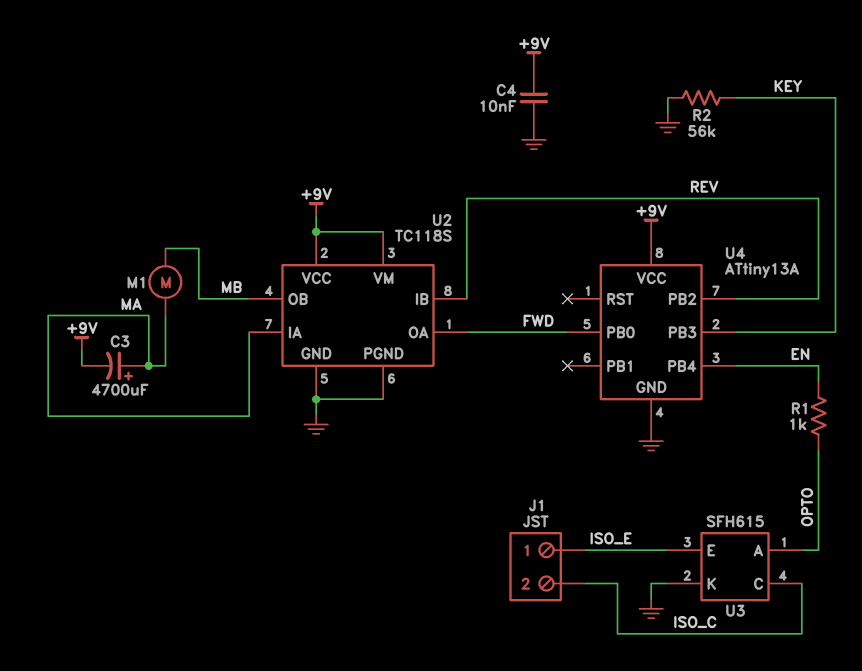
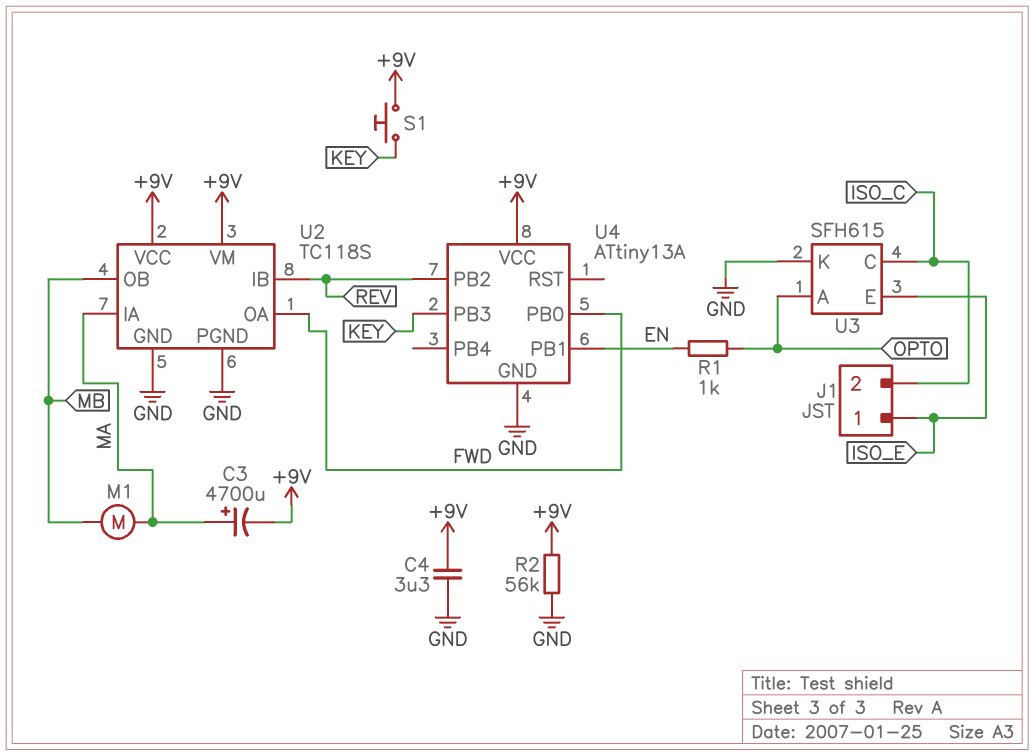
C4: 10nF (+9V, GND) -> 3.3uF (+9V, GND)
R2: 56k (GND, KEY) -> 56k (+9V, GND)
S1: none -> button (+9V, KEY)
U4 pin PB1: none -> EN
U4 pin PB4: EN -> none

